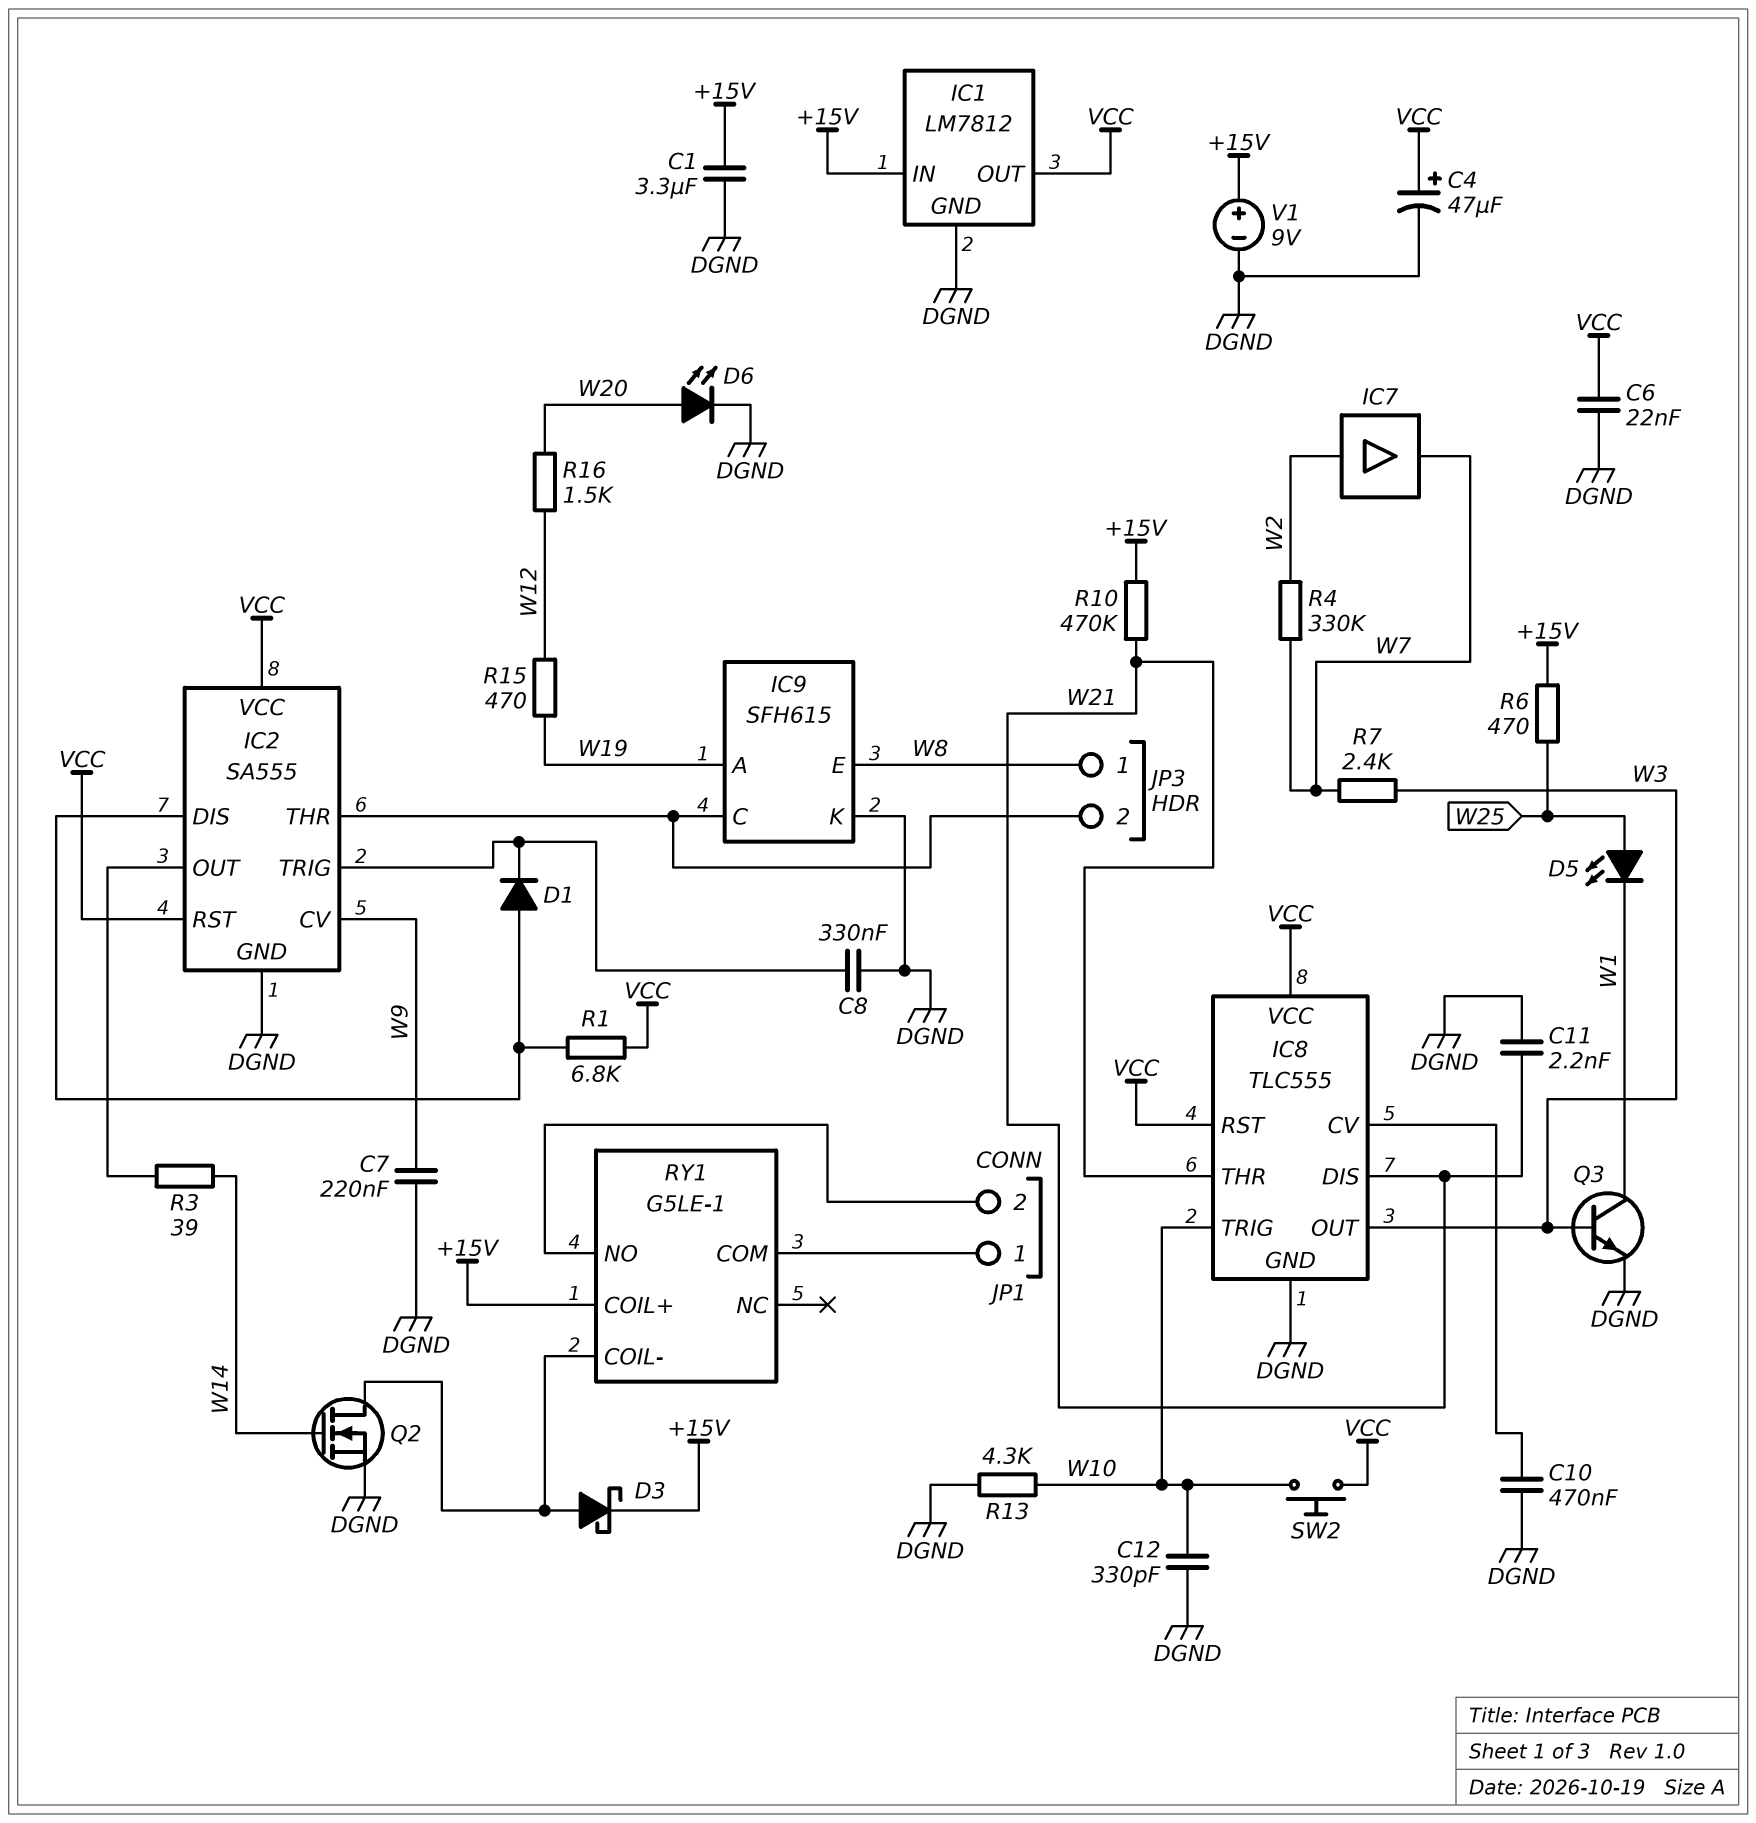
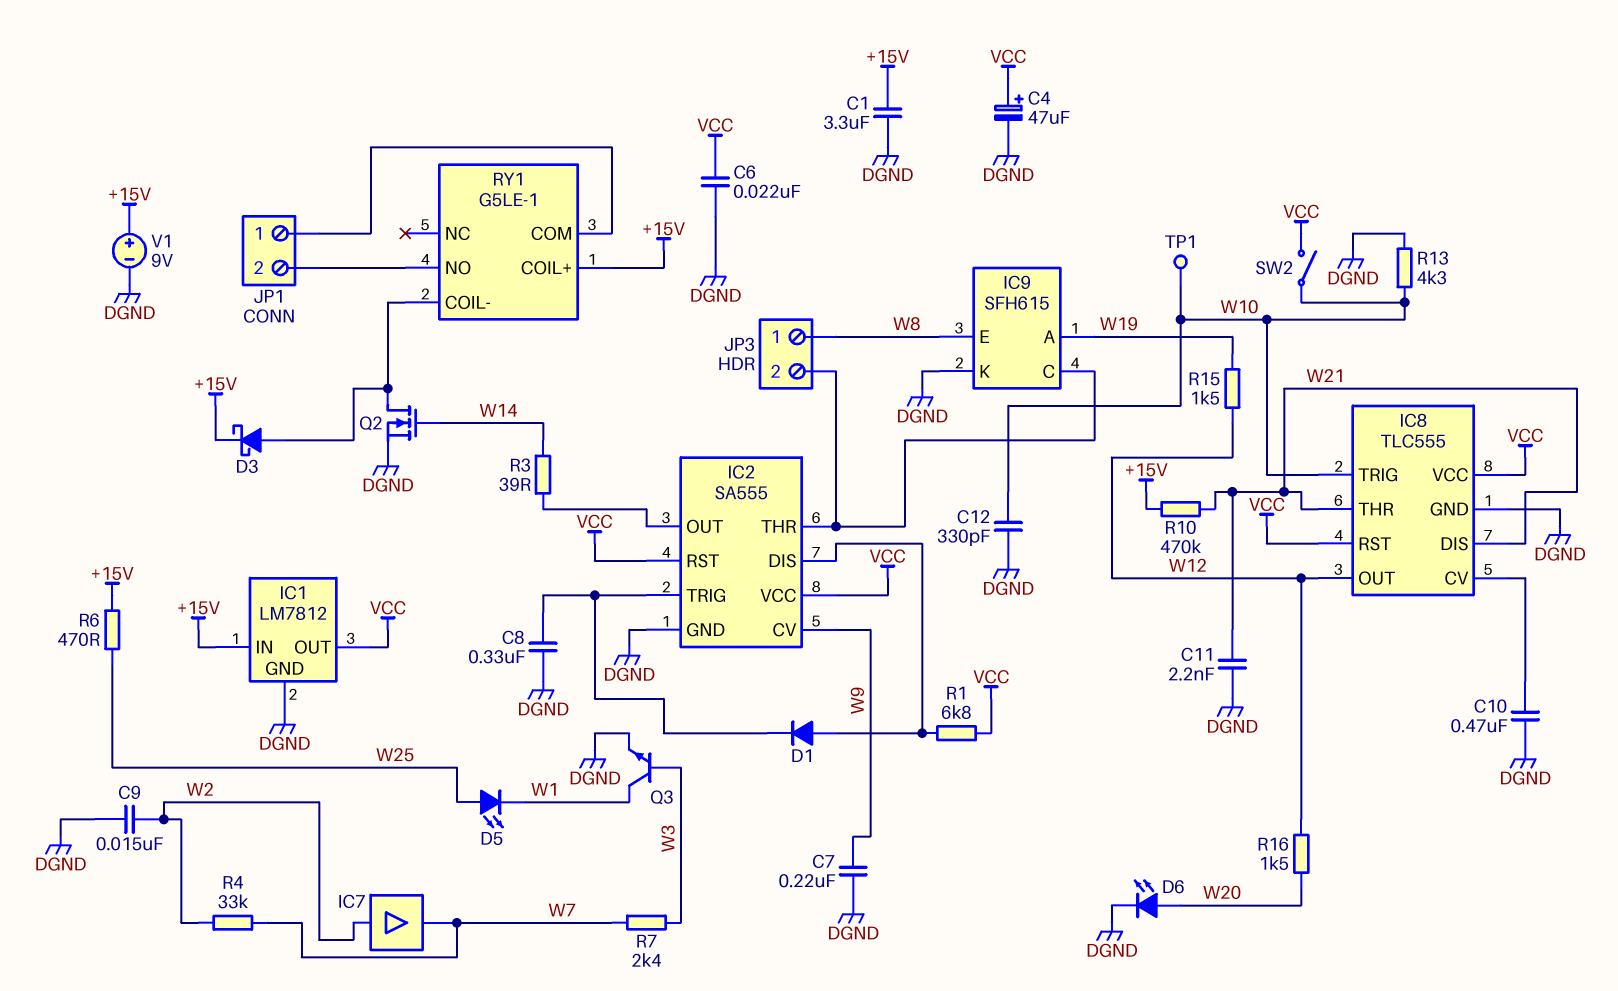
C9: none -> 15nF (DGND, W2)
IC8 pin OUT: W3 -> W12
R4: 330k (W2, W7) -> 33k (W2, W7)
R15: 470 (W12, W19) -> 1.5k (W12, W19)
SW2: button (VCC, W10) -> switch (VCC, W10)
TP1: none -> test point (W10)

